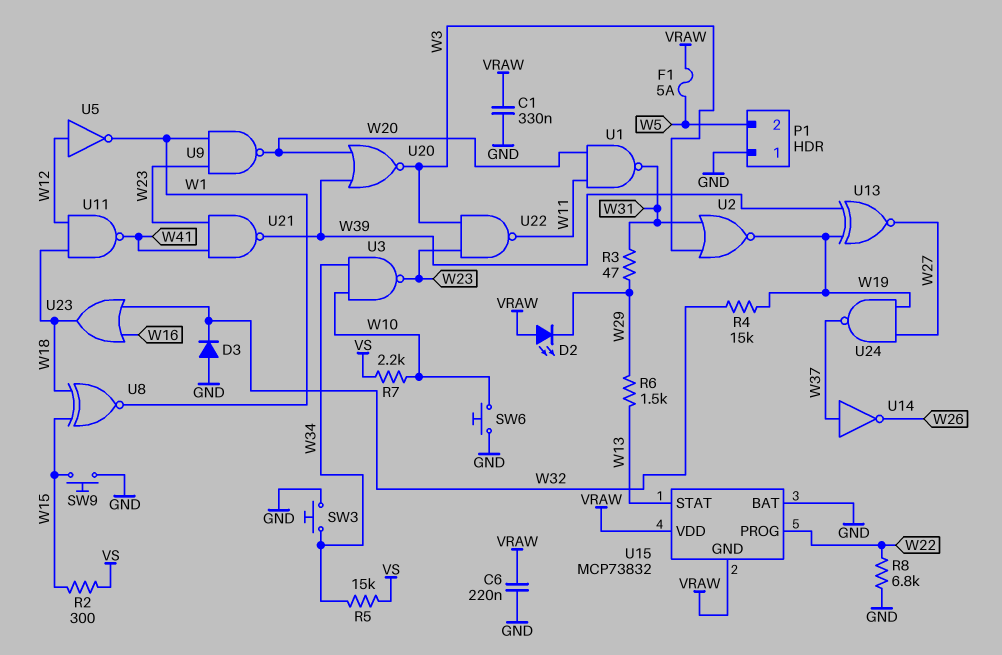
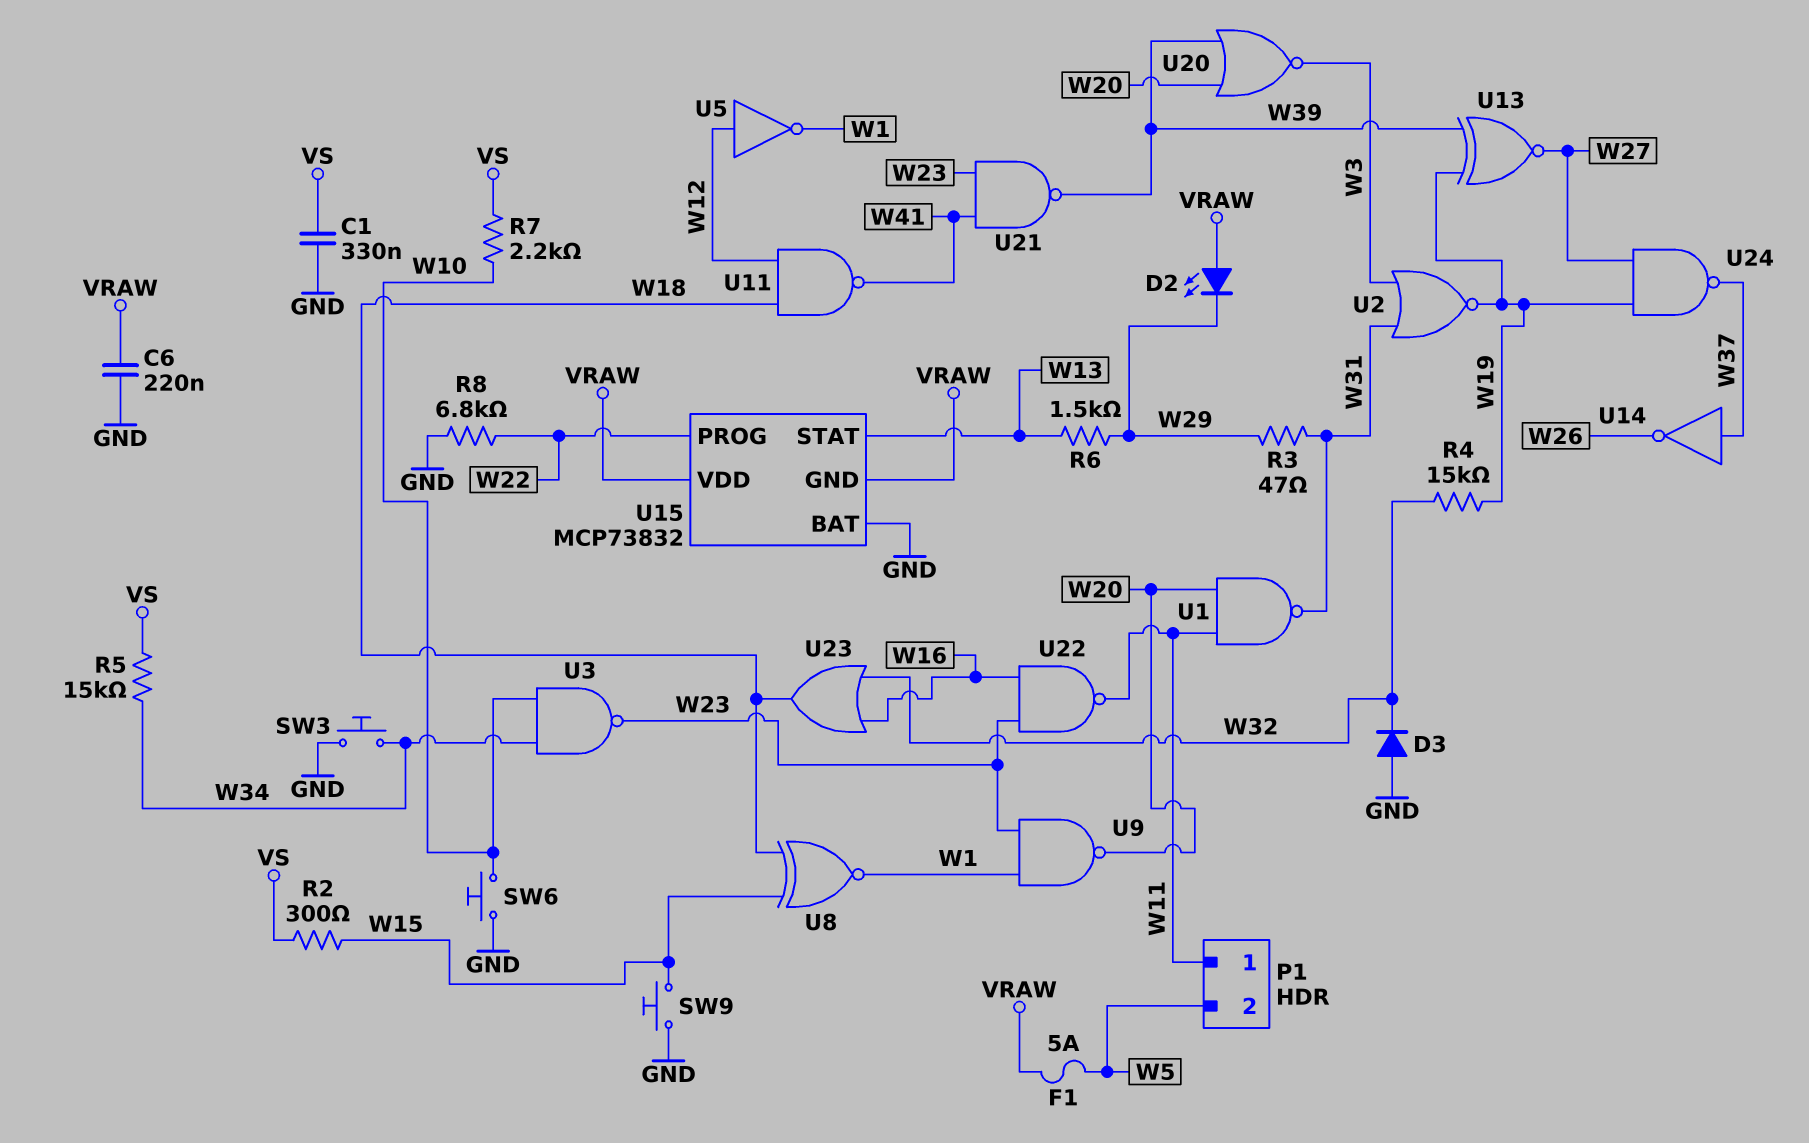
C1: 330nF (GND, VRAW) -> 330nF (GND, VS)
P1 pin 1: GND -> W11
U22: NAND (in W3, in W23, out W11) -> NAND (in W16, in W23, out W11)

